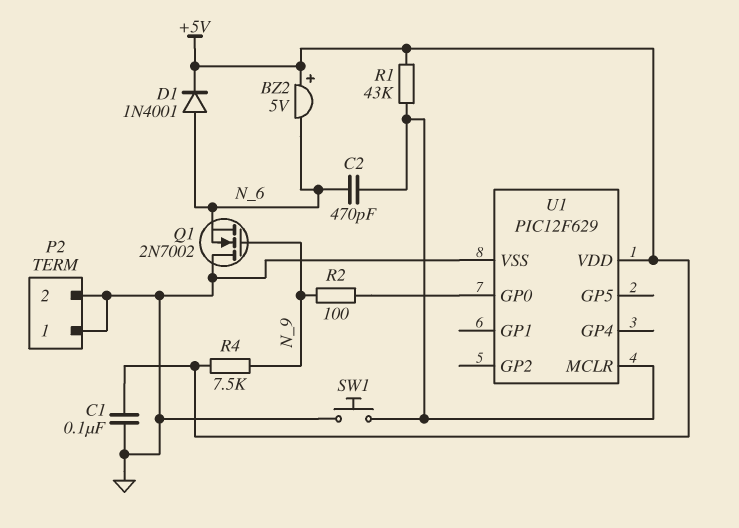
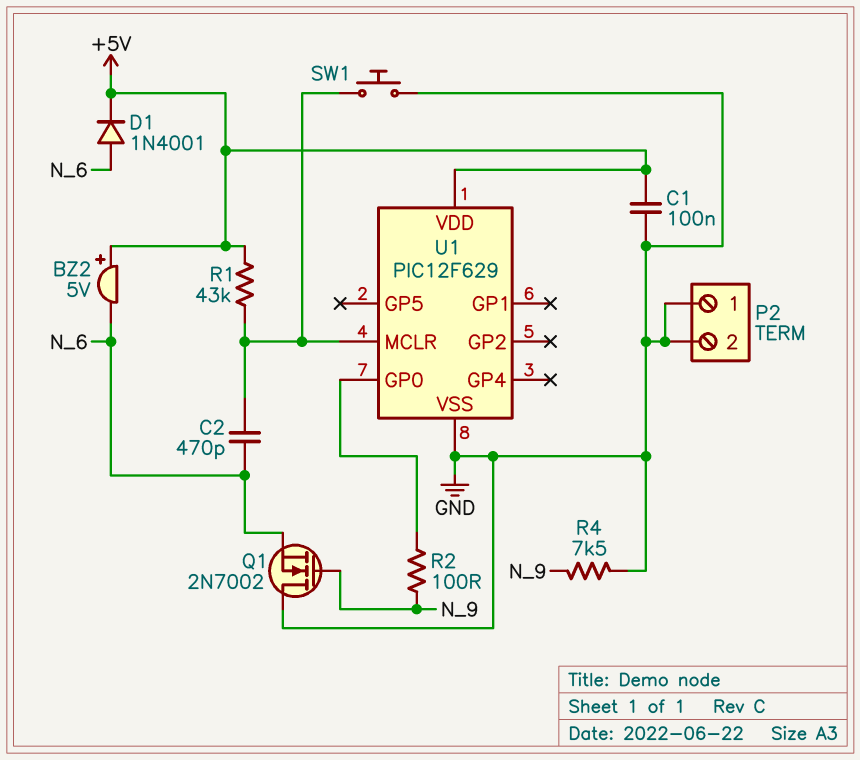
R4: 7.5k (+5V, N_9) -> 7.5k (GND, N_9)

